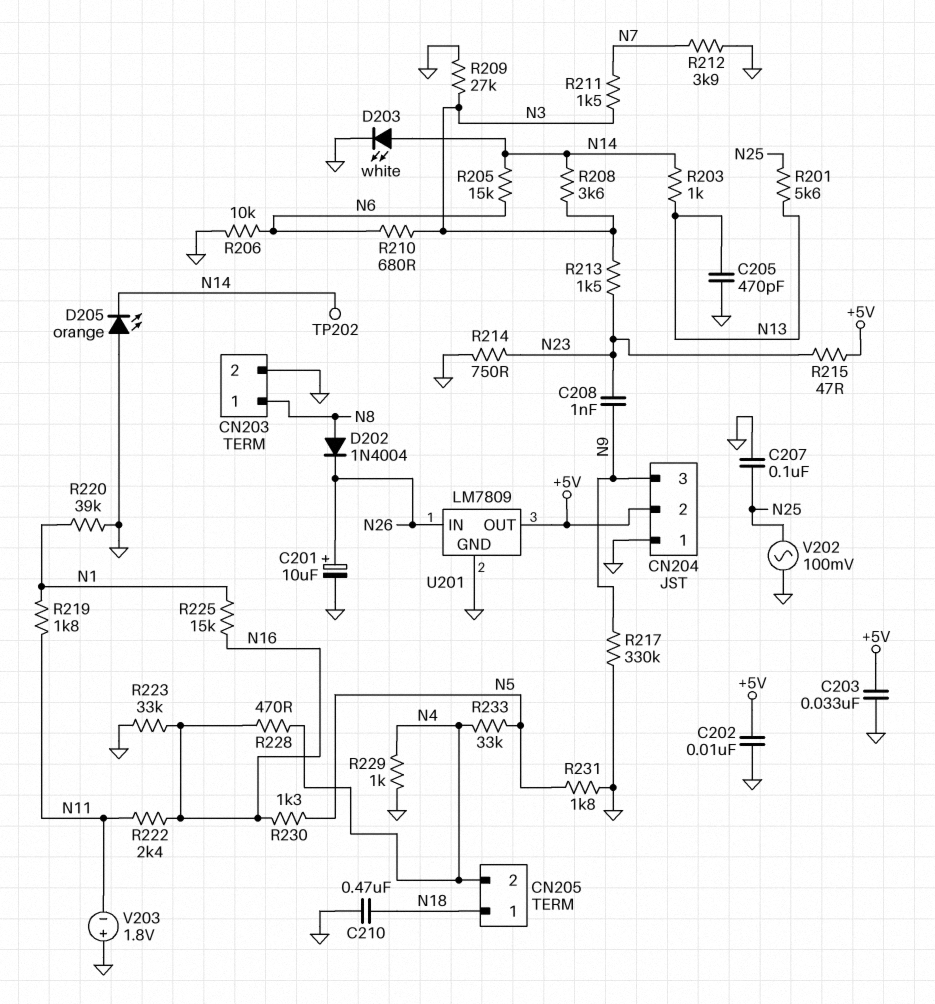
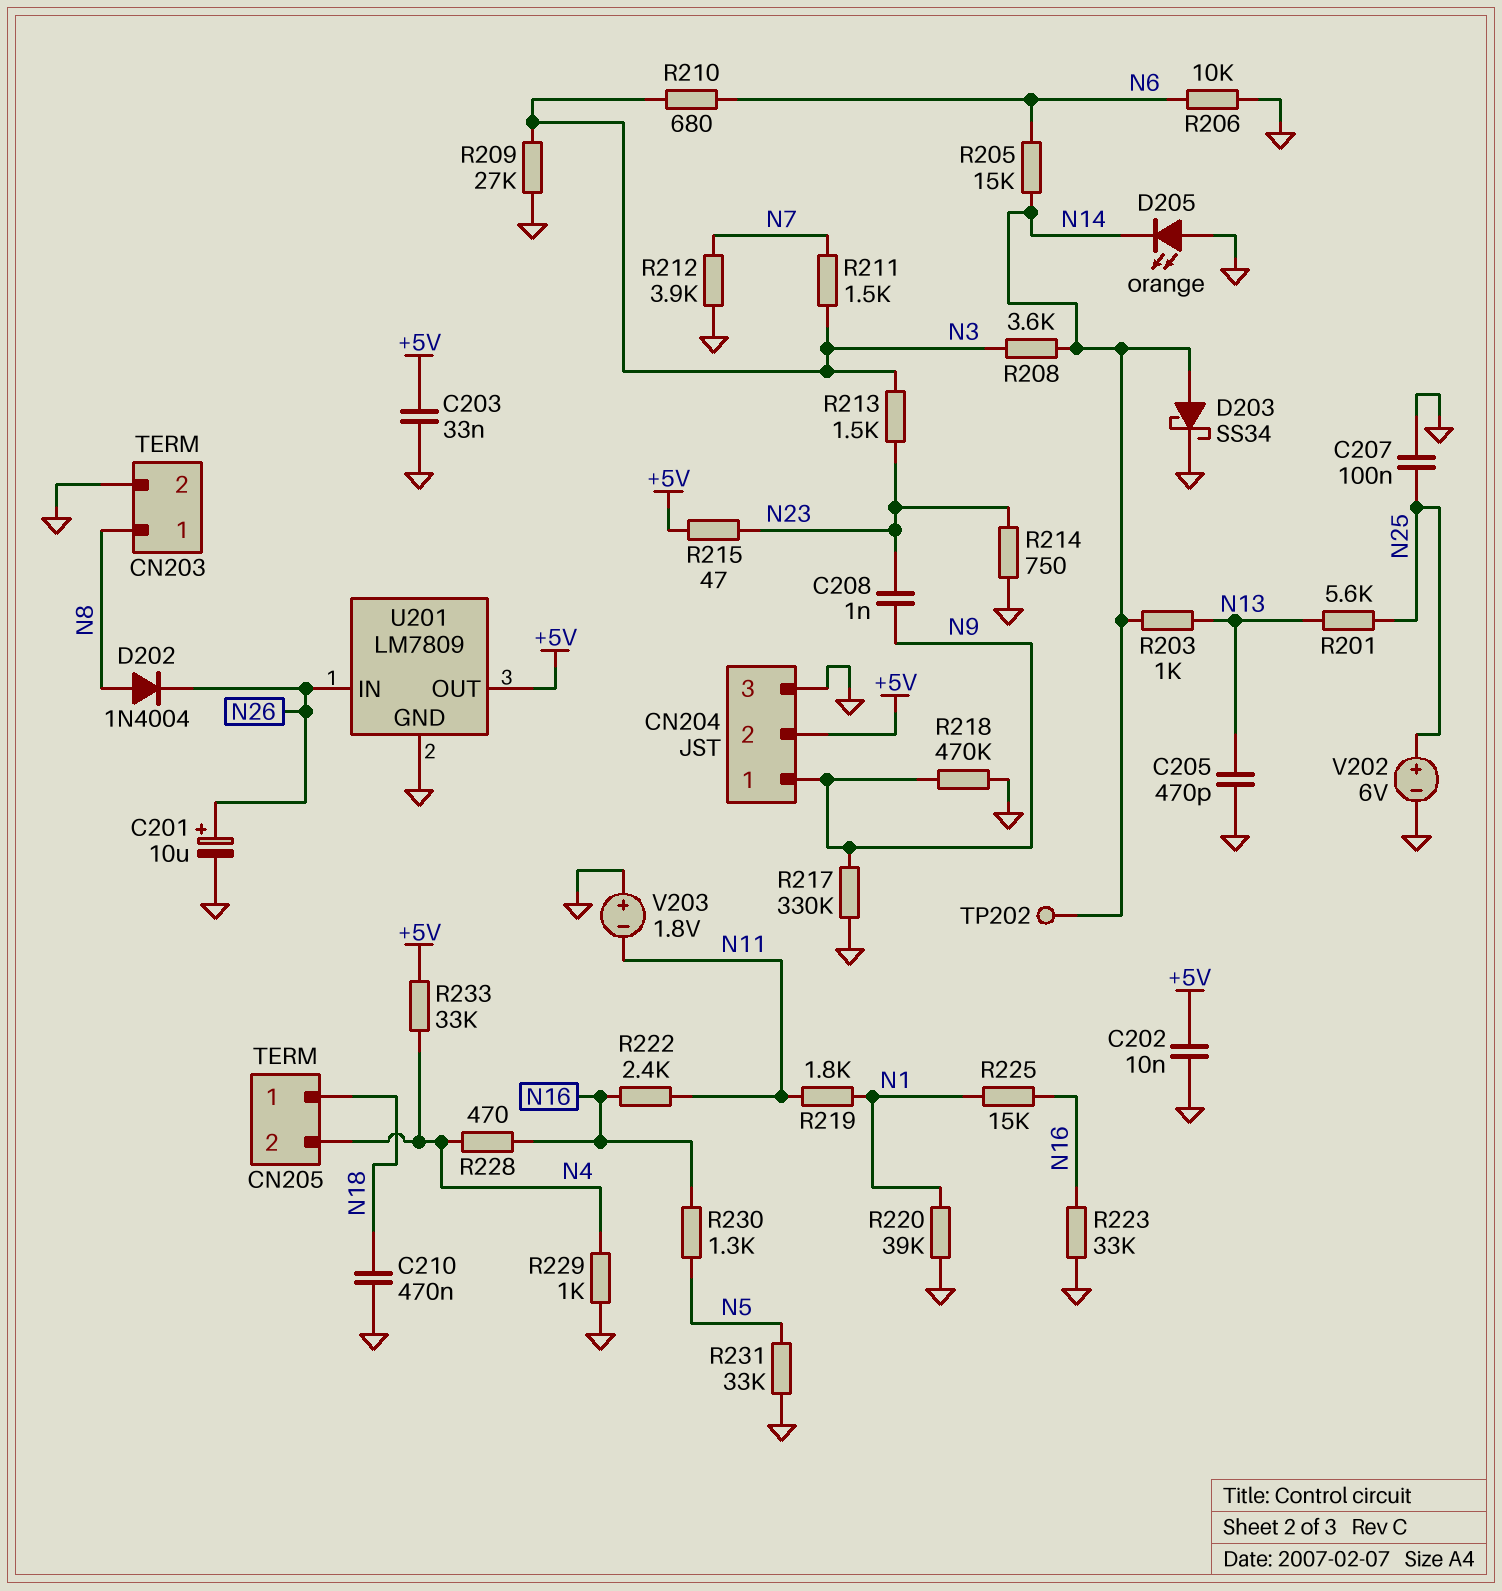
CN204 pin 1: GND -> N9
CN204 pin 3: N9 -> GND
D203: LED white (A N14, K GND) -> schottky SS34 (A N14, K GND)
R218: none -> 470k (GND, N9)
R231: 1.8k (GND, N5) -> 33k (GND, N5)
R233: 33k (N4, N5) -> 33k (+5V, N4)
V202: AC 100mV (GND, N25) -> 6V (plus N25, minus GND)

